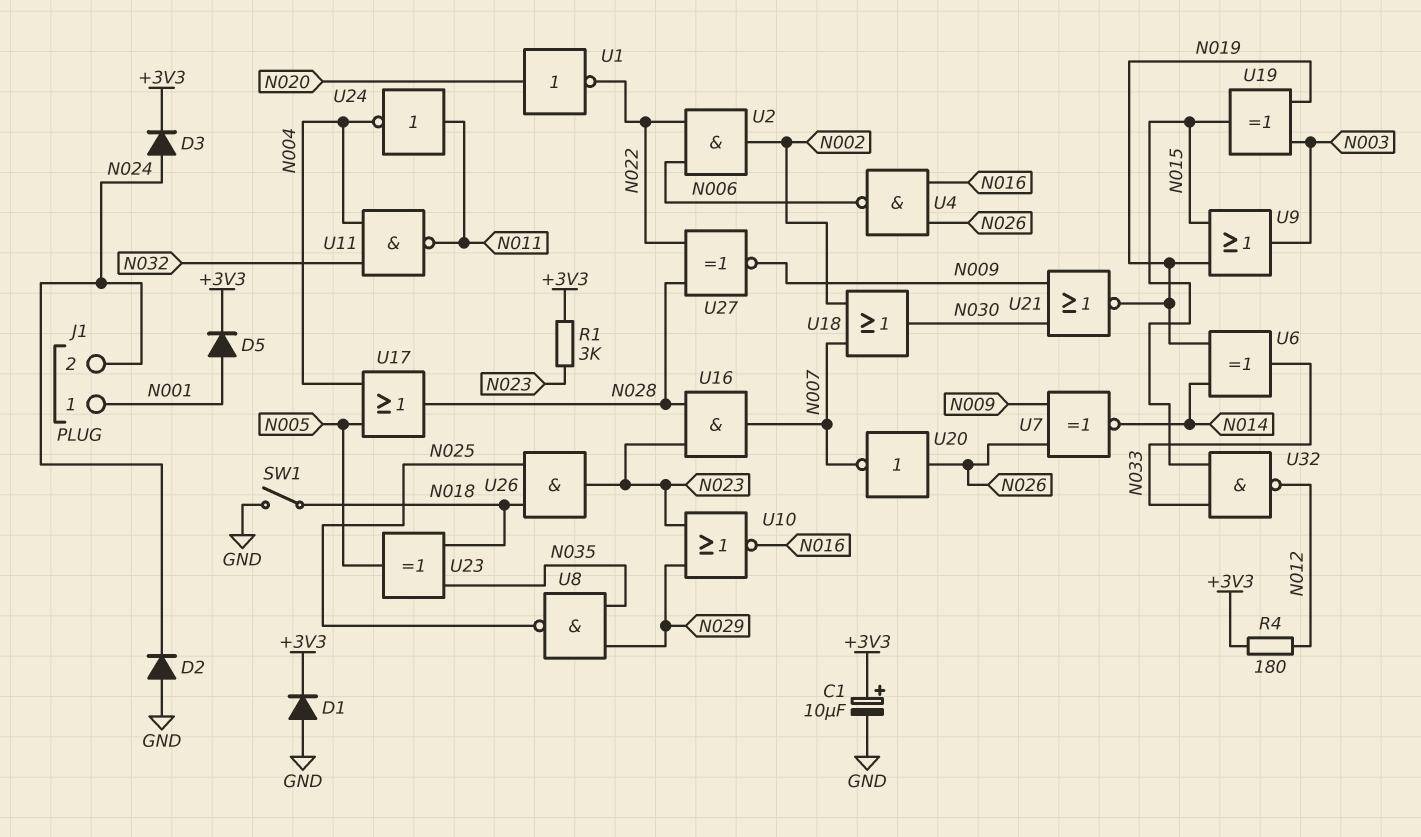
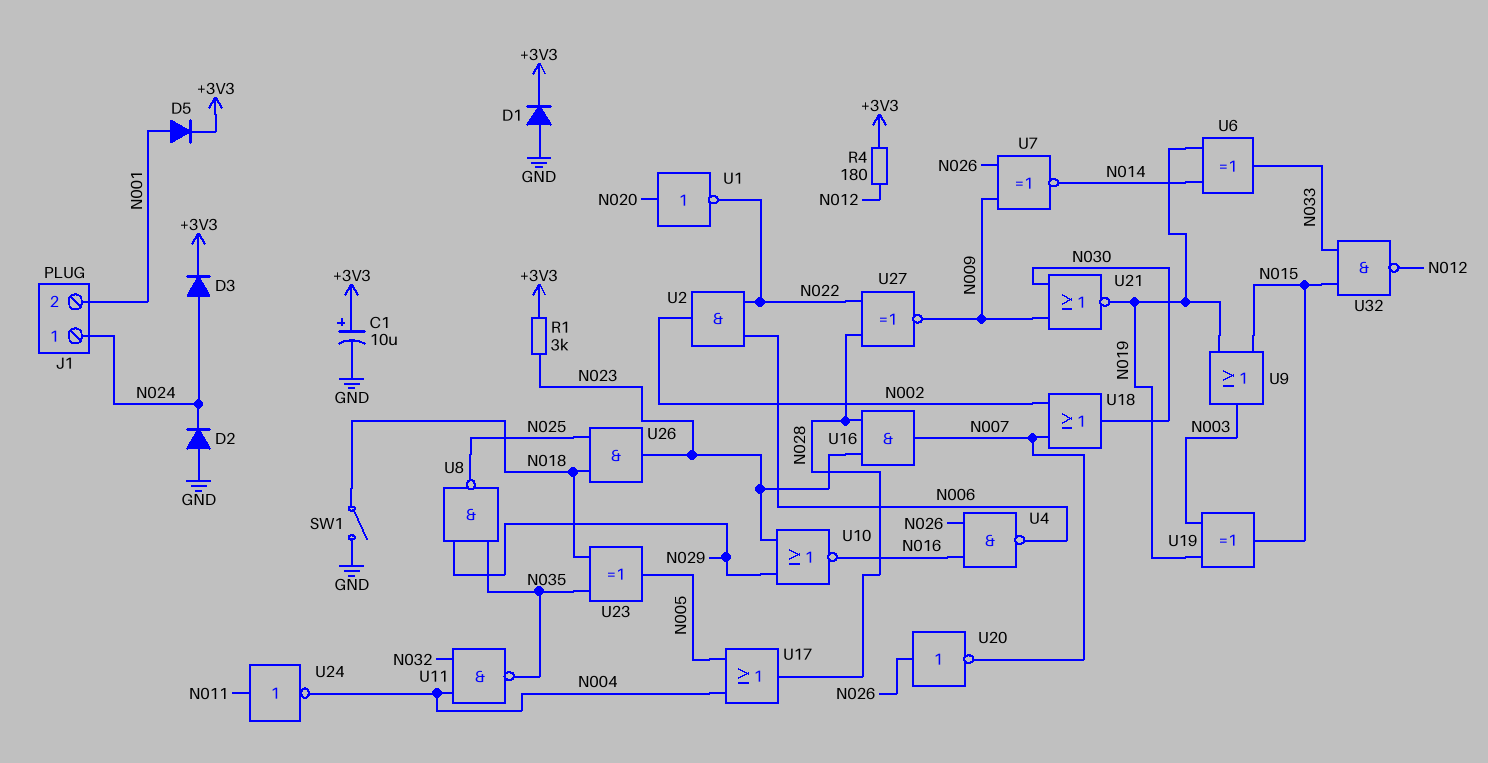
J1 pin 1: N001 -> N024
J1 pin 2: N024 -> N001
U11: NAND (in N004, in N032, out N011) -> NAND (in N004, in N032, out N035)

